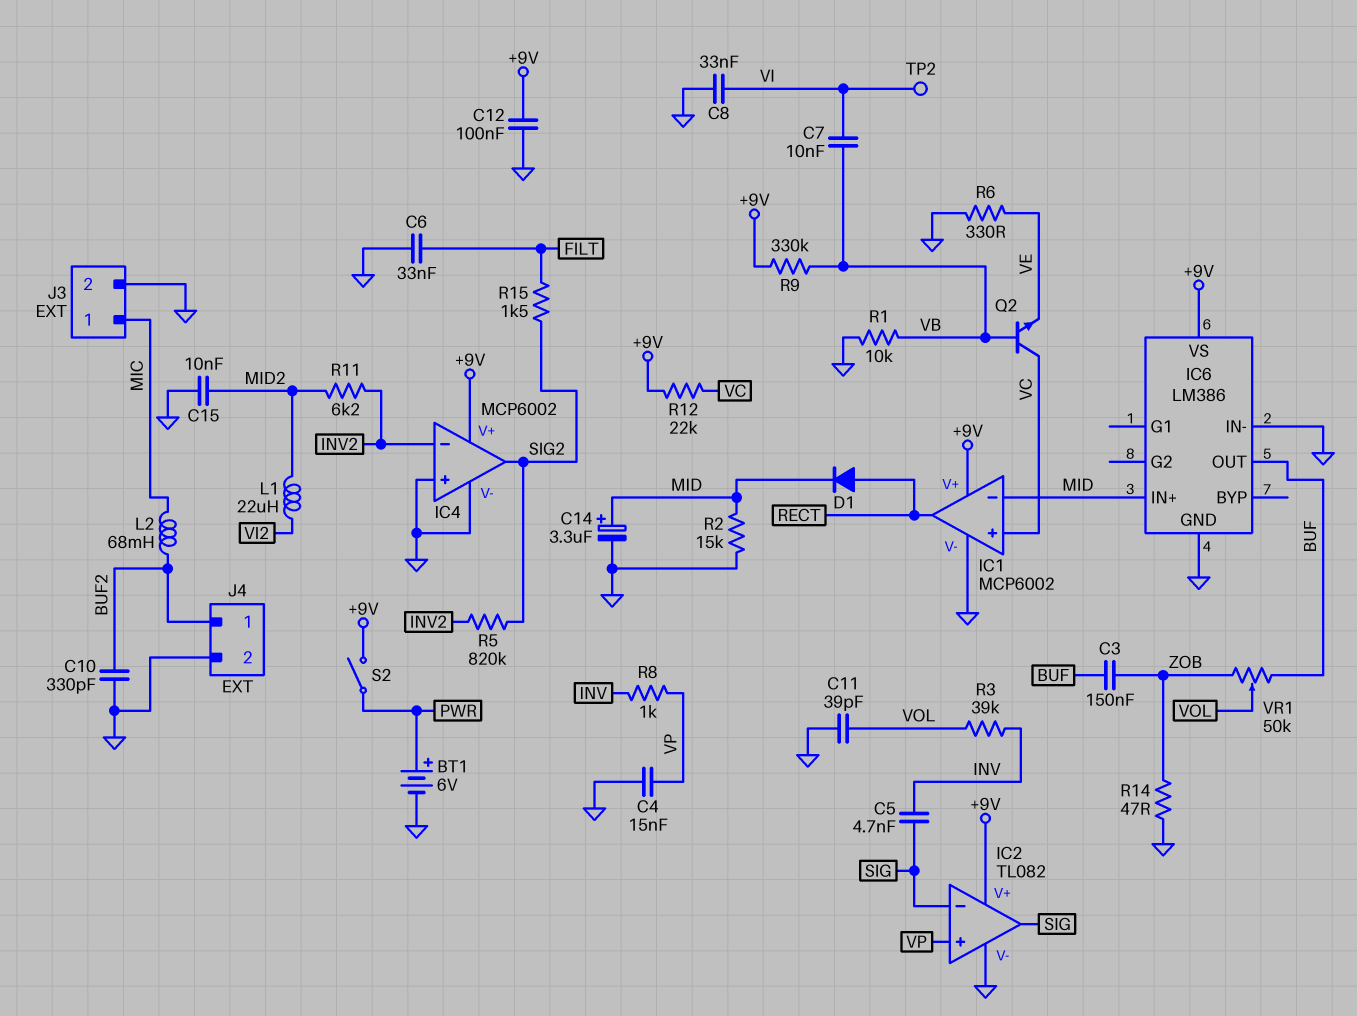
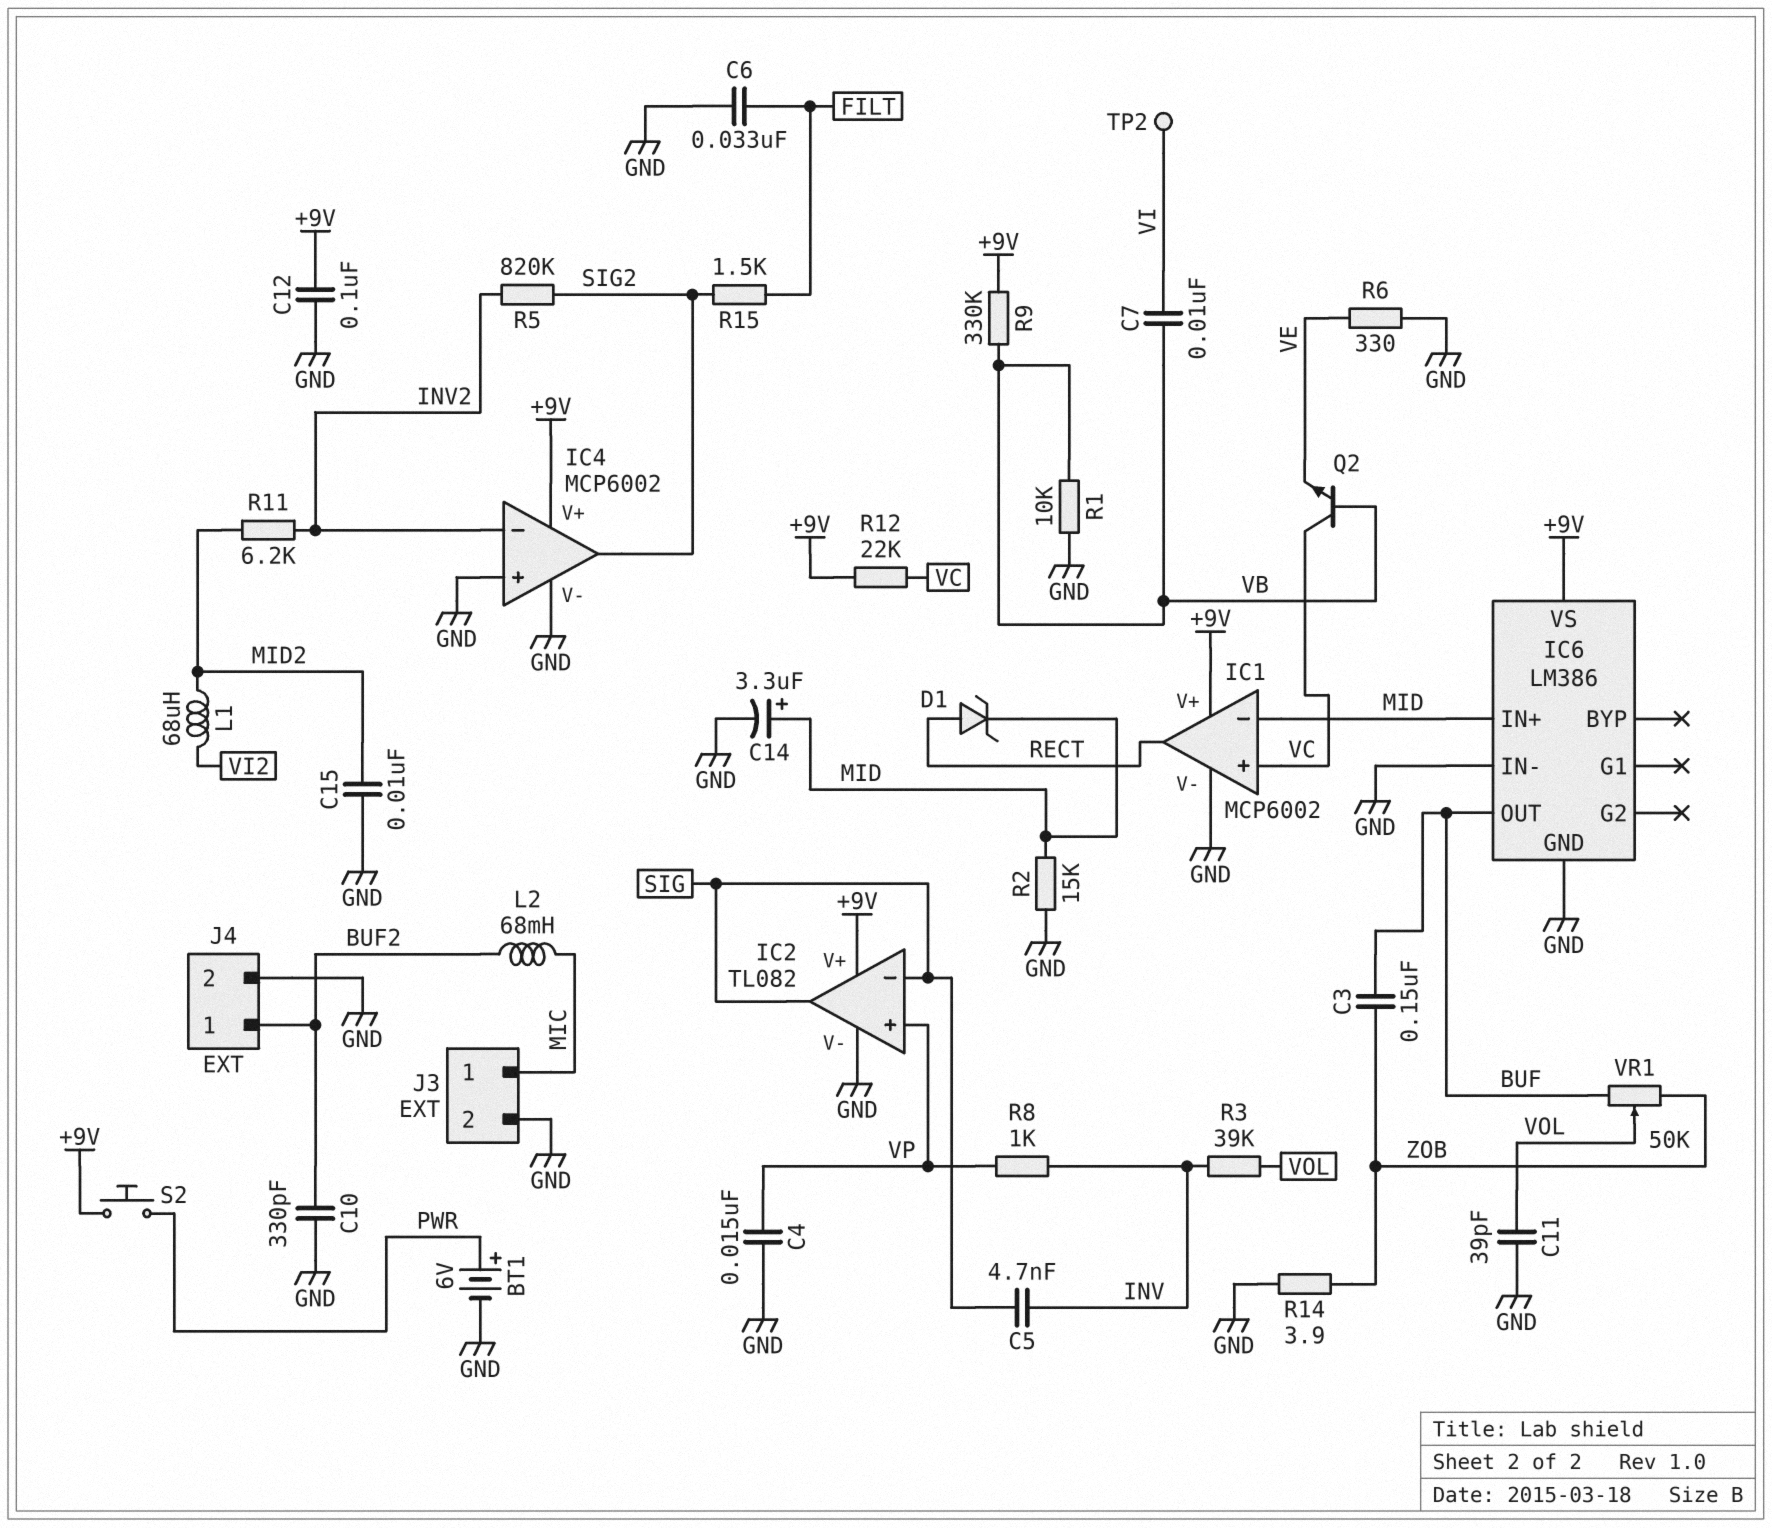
C8: 33nF (GND, VI) -> none
D1: diode (A RECT, K MID) -> zener (A RECT, K MID)
L1: 22uH (MID2, VI2) -> 68uH (MID2, VI2)
R14: 47 (GND, ZOB) -> 3.9 (GND, ZOB)
S2: switch (+9V, PWR) -> button (+9V, PWR)

